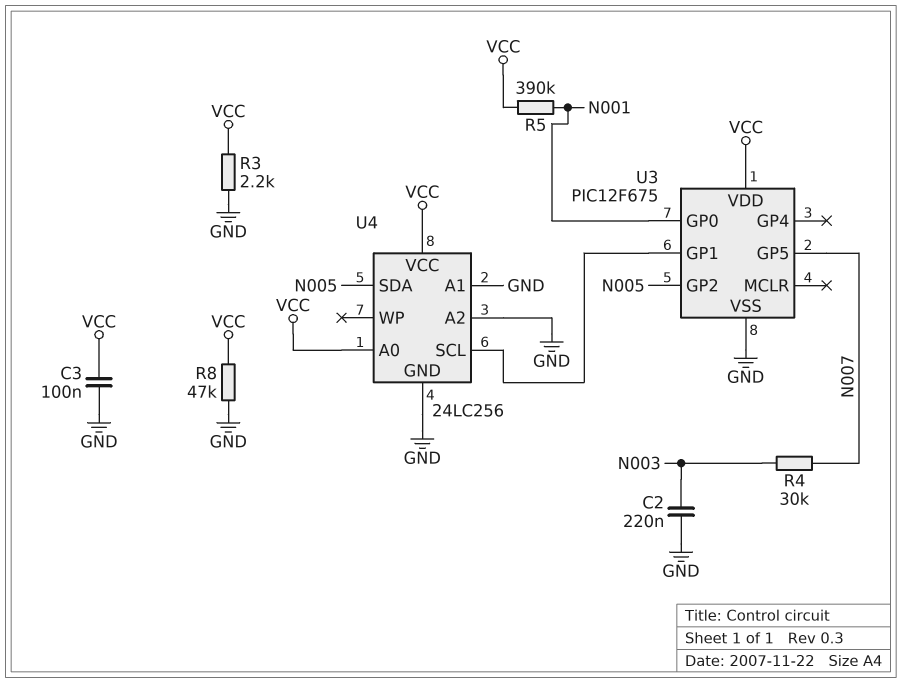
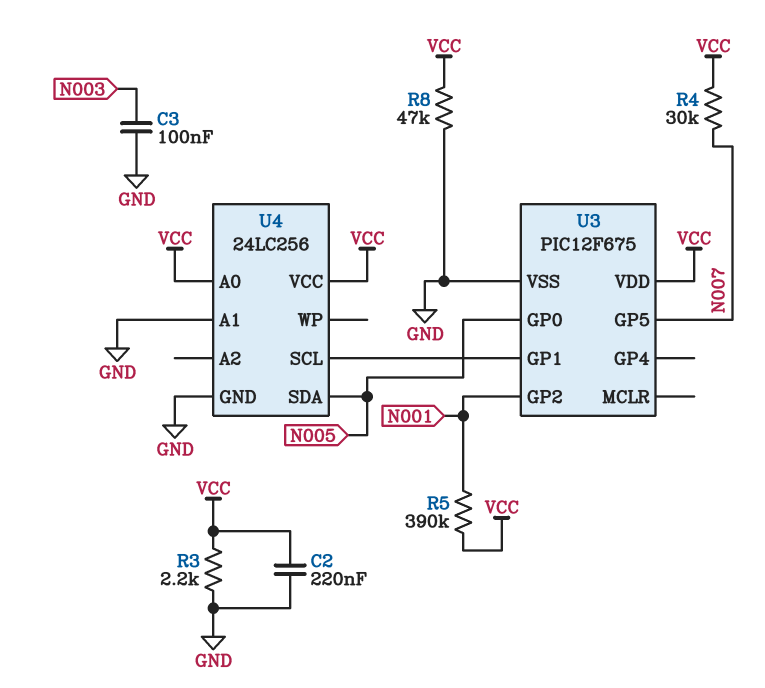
C2: 220nF (GND, N003) -> 220nF (GND, VCC)
C3: 100nF (GND, VCC) -> 100nF (GND, N003)
R4: 30k (N003, N007) -> 30k (N007, VCC)
U3 pin GP0: N001 -> N005
U3 pin GP2: N005 -> N001
U4 pin A2: GND -> none

